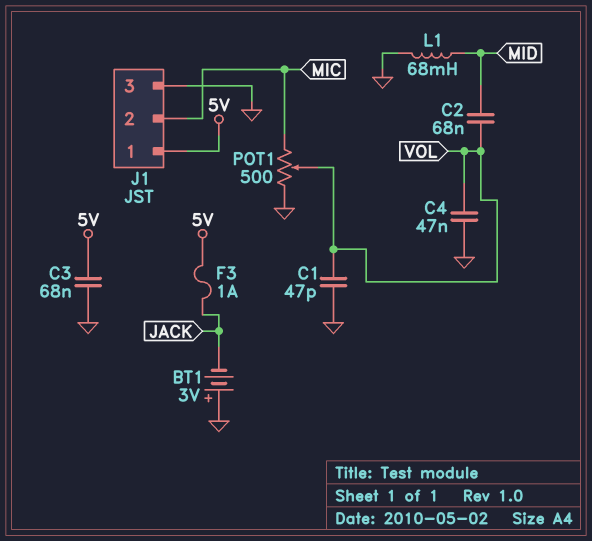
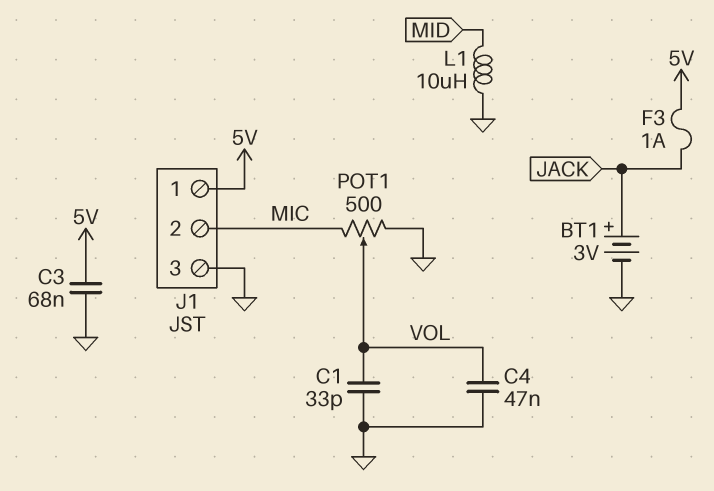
BT1: 3V (plus GND, minus JACK) -> 3V (plus JACK, minus GND)
C1: 47pF (GND, VOL) -> 33pF (GND, VOL)
C2: 68nF (MID, VOL) -> none
L1: 68mH (GND, MID) -> 10uH (GND, MID)

